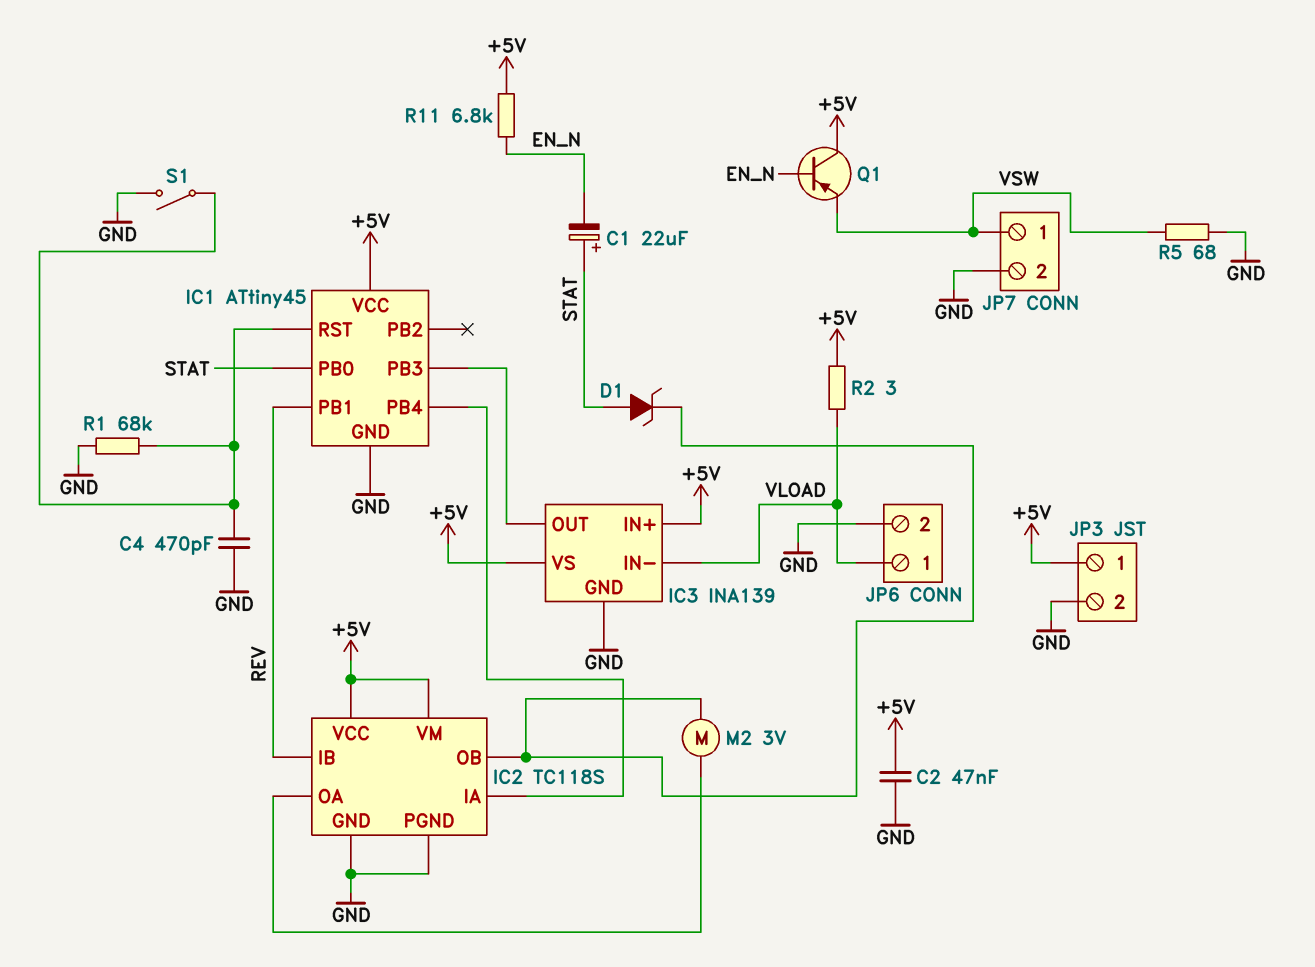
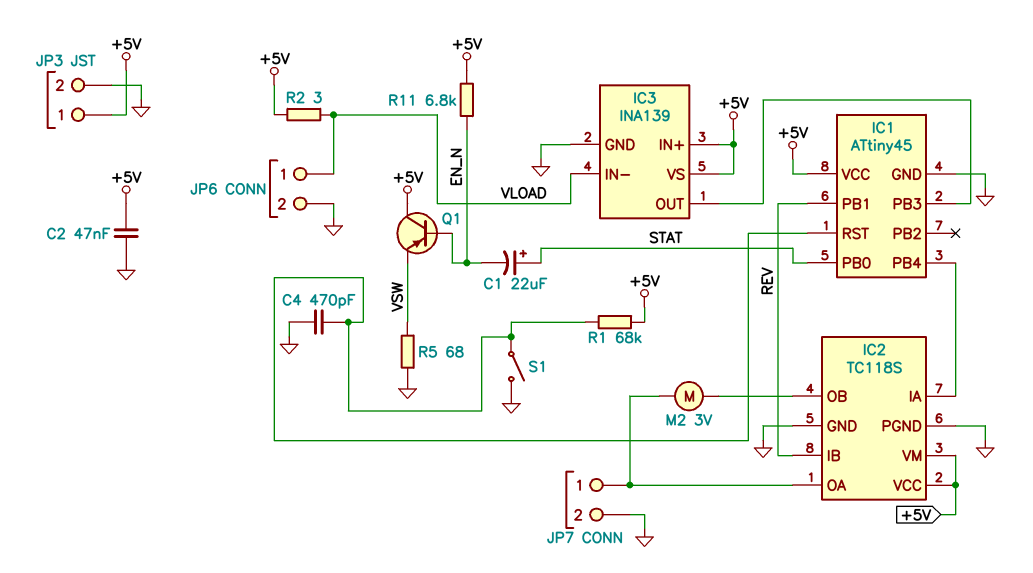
D1: zener (A STAT, K IC2/OB) -> none
JP7 pin 1: VSW -> IC2/OA
R1: 68k (GND, IC1/RST) -> 68k (+5V, IC1/RST)

